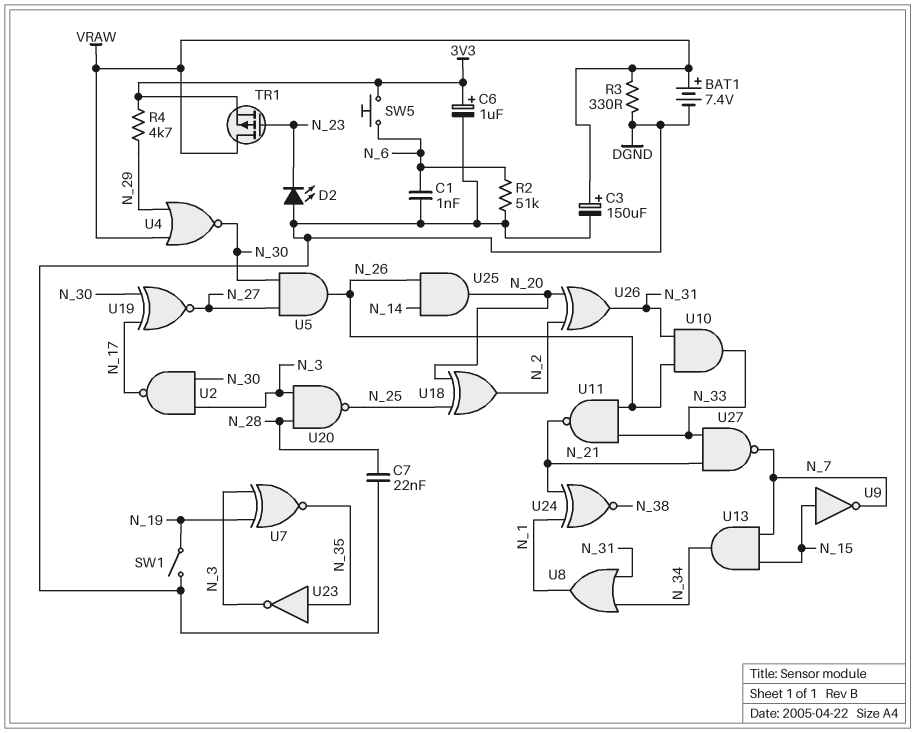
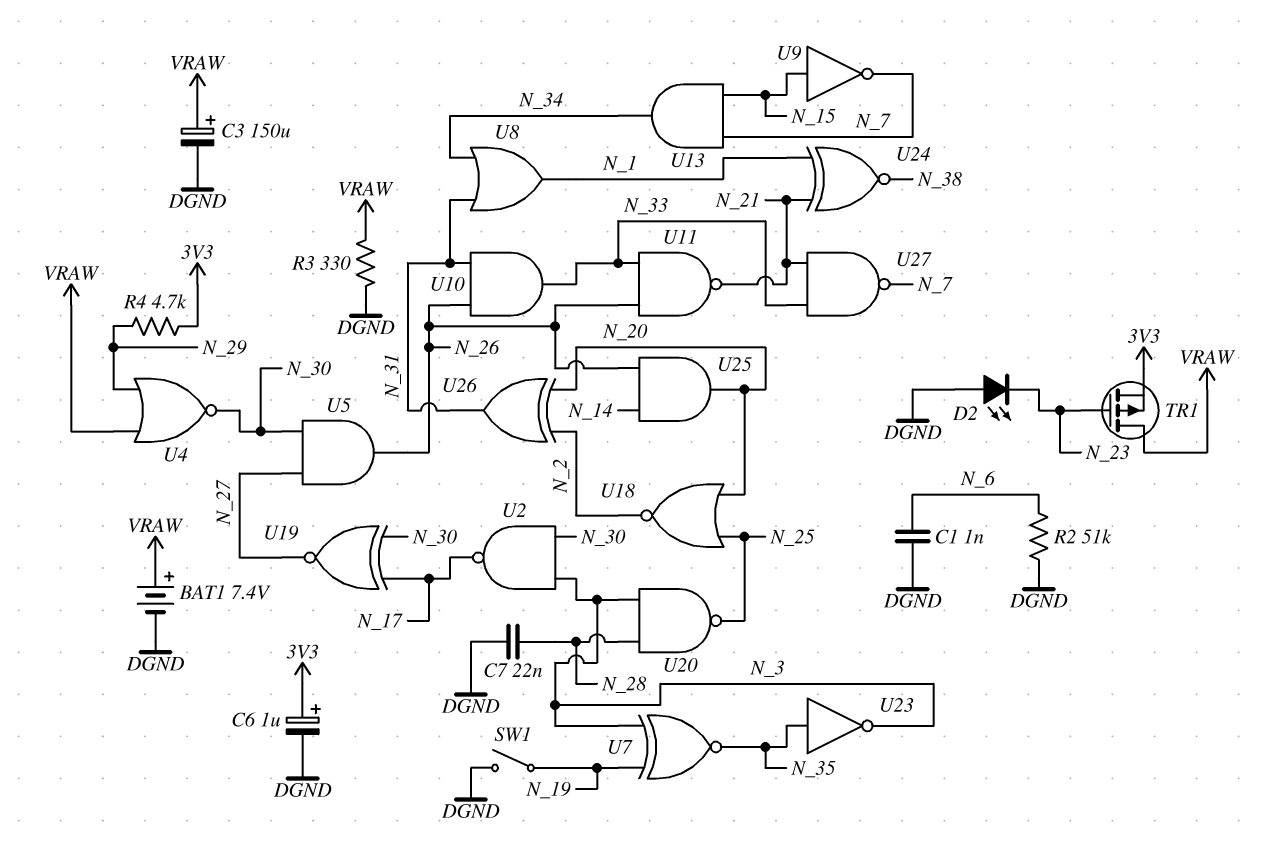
SW5: button (3V3, N_6) -> none
U18: XOR (in N_20, in N_25, out N_2) -> NOR (in N_20, in N_25, out N_2)

